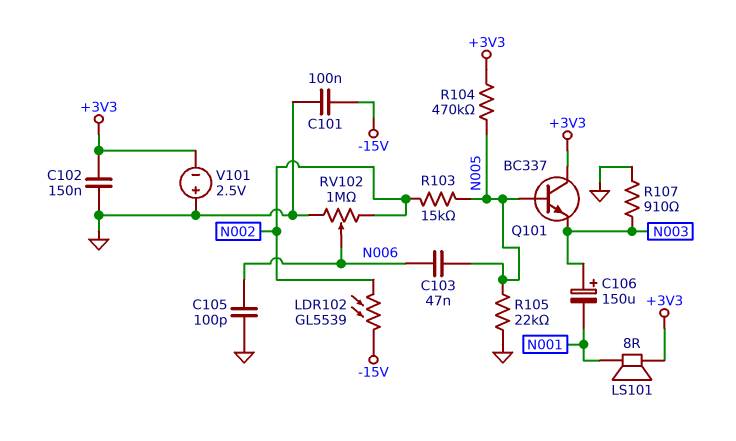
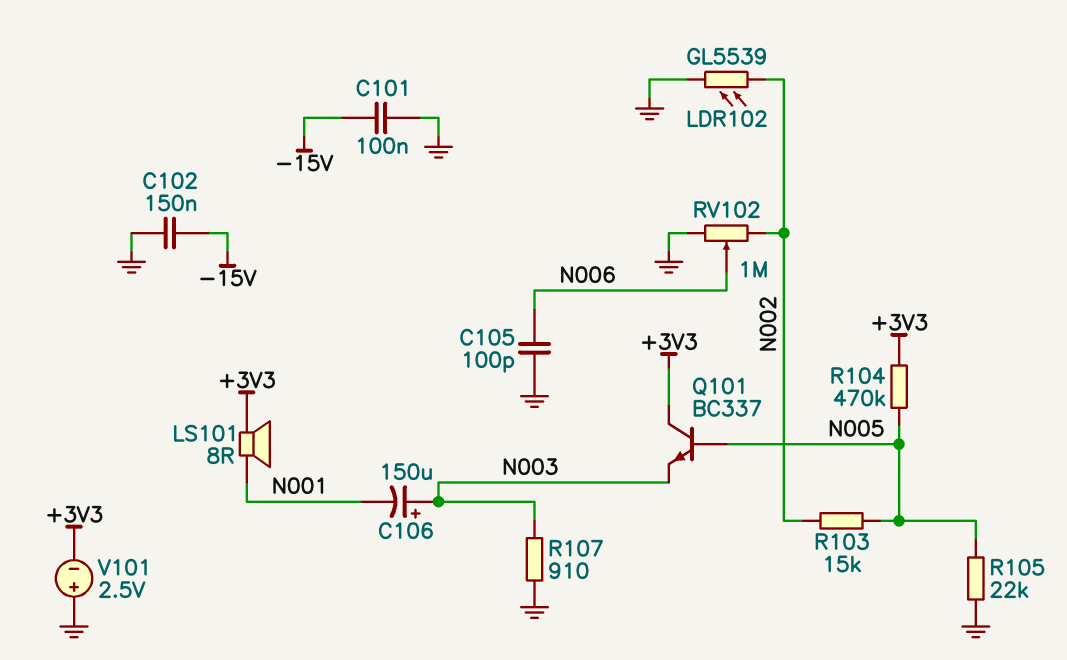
C102: 150nF (+3V3, GND) -> 150nF (-15V, GND)
C103: 47nF (N005, N006) -> none
LDR102: GL5539 (-15V, N002) -> GL5539 (GND, N002)

